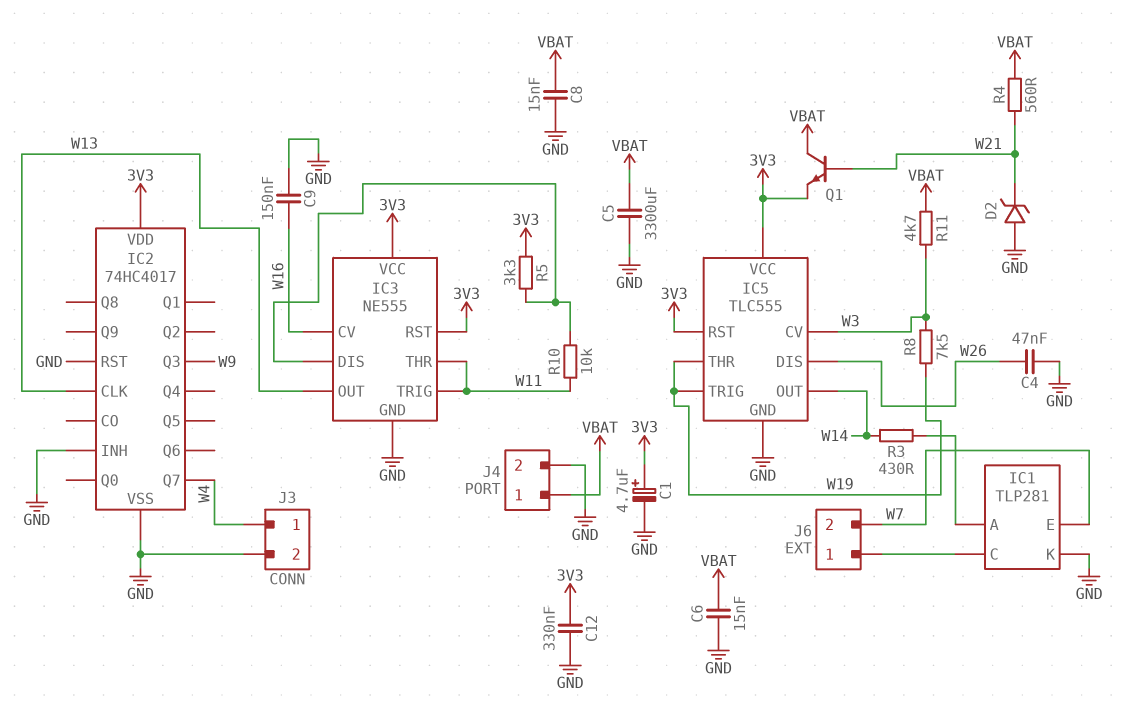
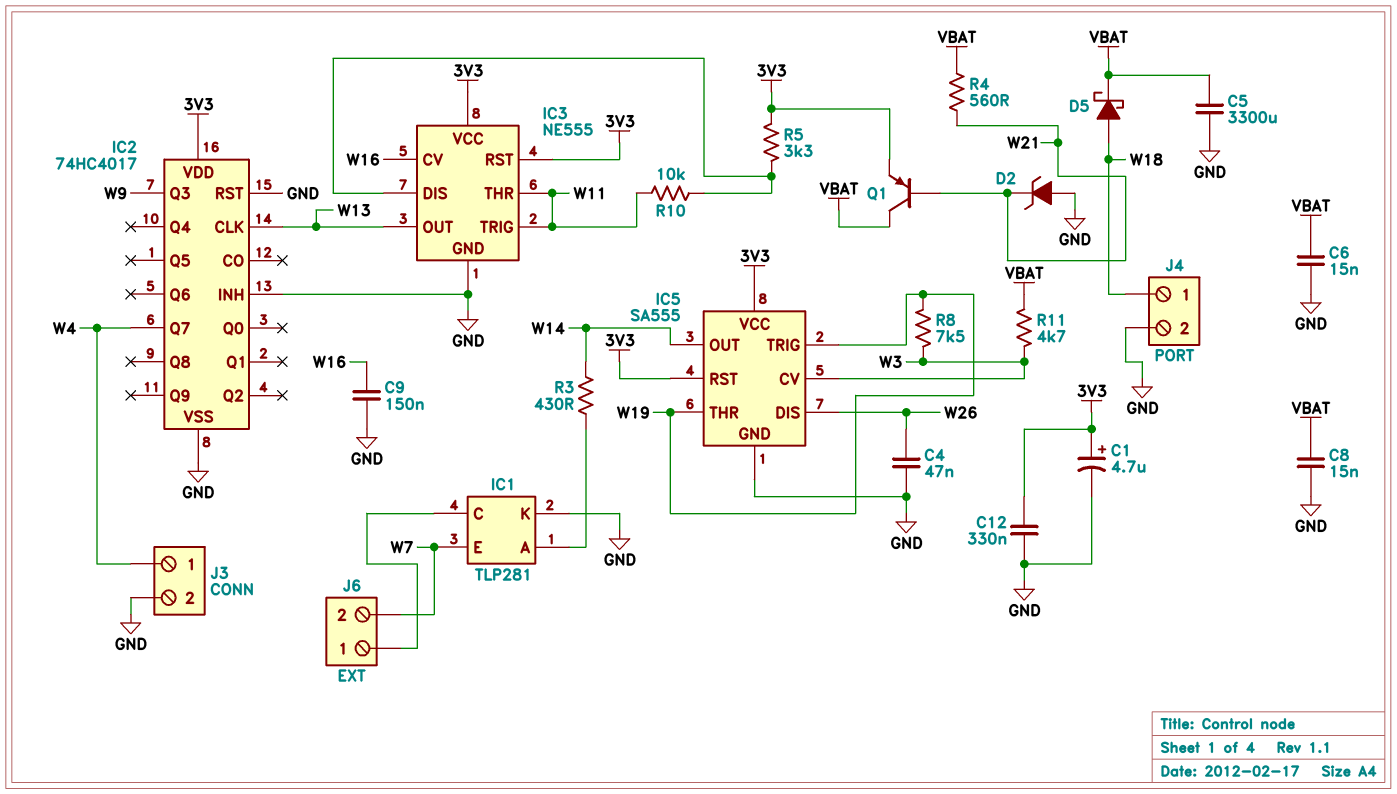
D5: none -> schottky (A W18, K VBAT)
IC5: TLC555 -> SA555
J4 pin 1: VBAT -> W18
Q1: NPN (B W21, C VBAT, E 3V3) -> PNP (B W21, C VBAT, E 3V3)

